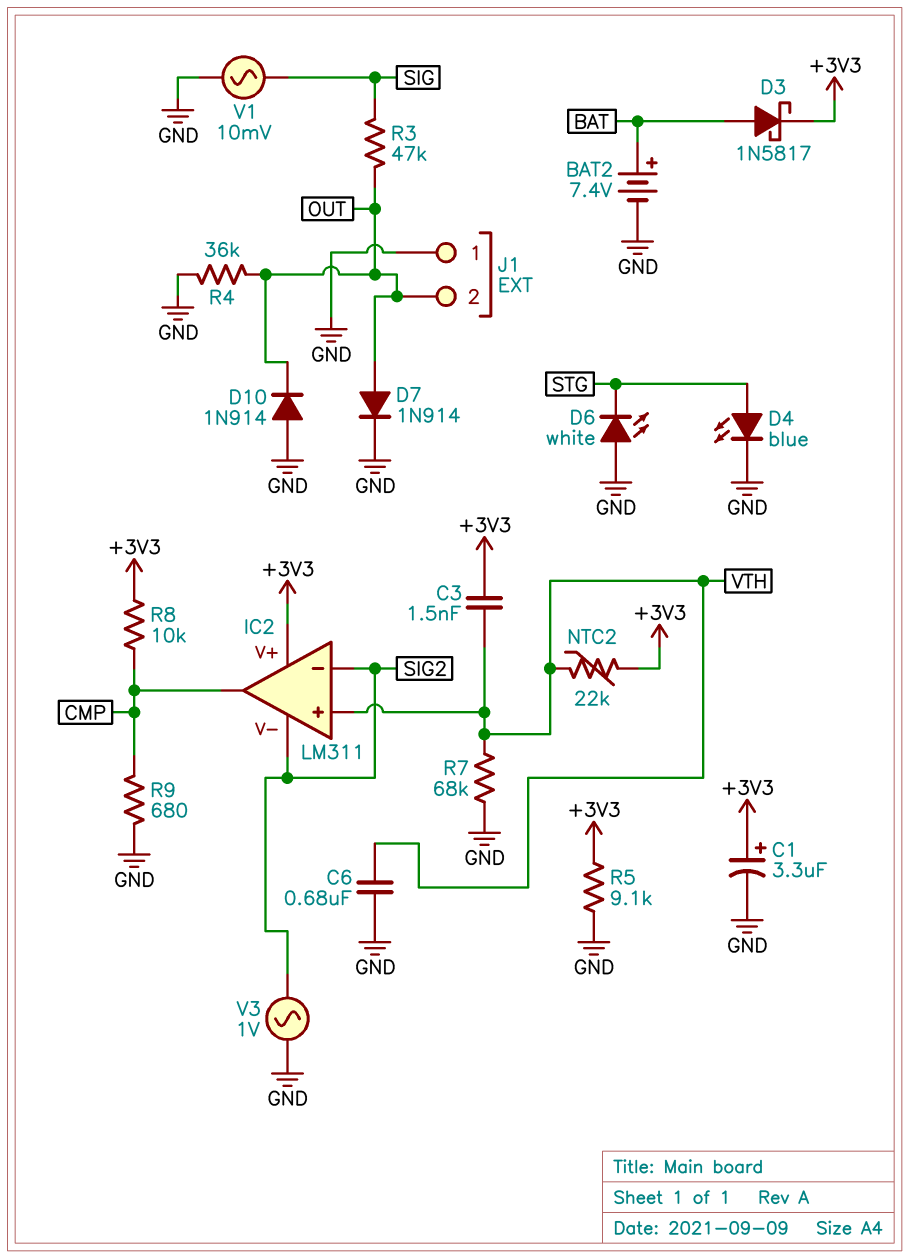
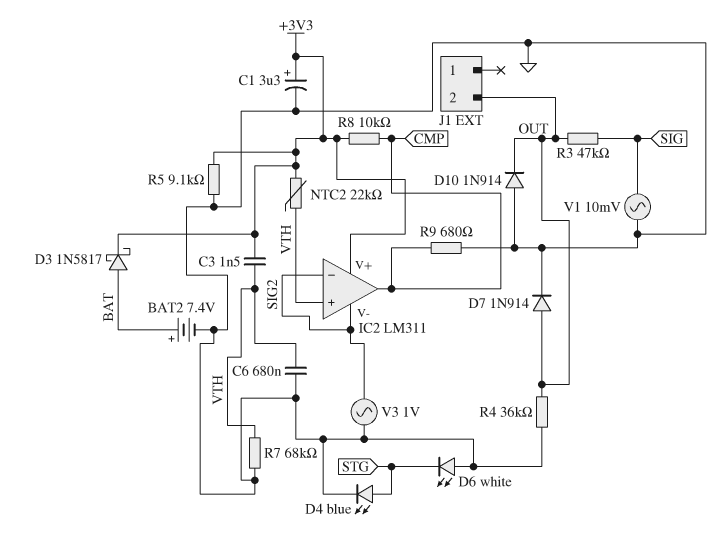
J1 pin 1: GND -> none

